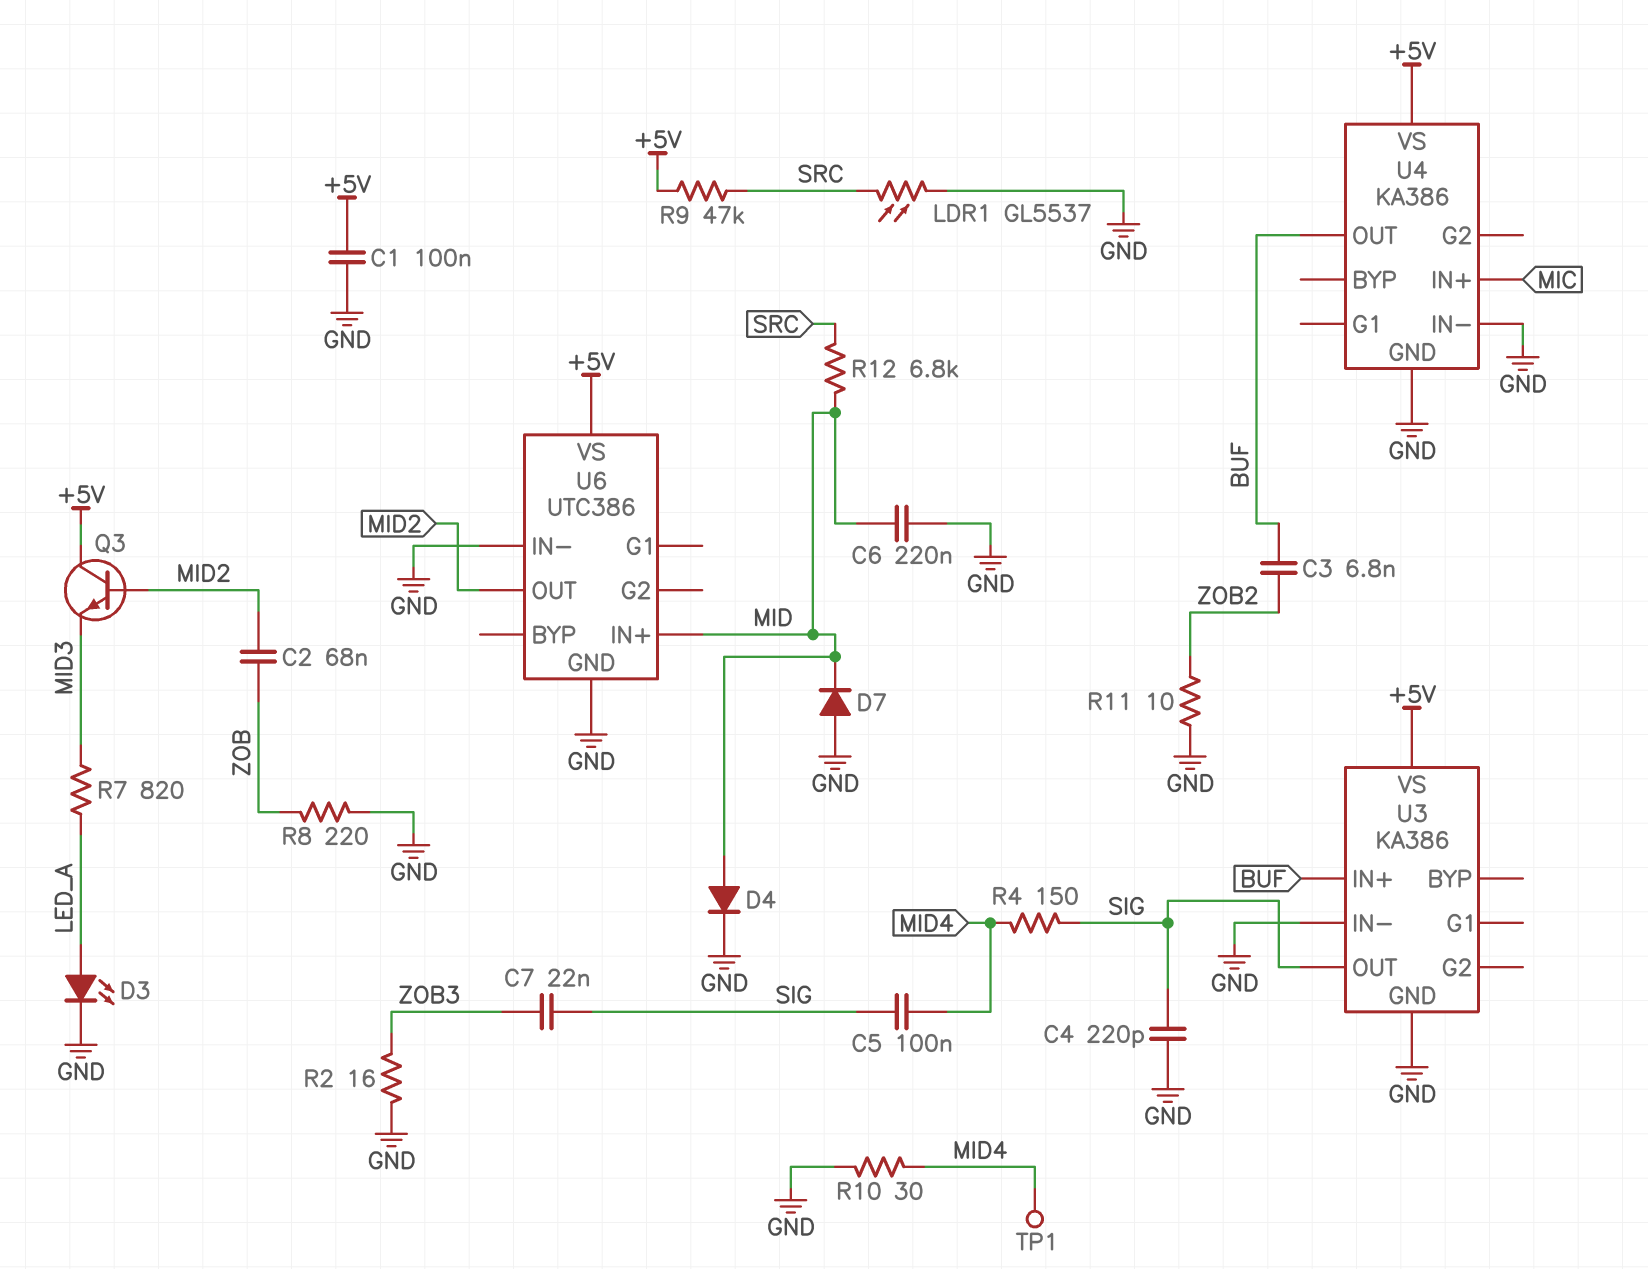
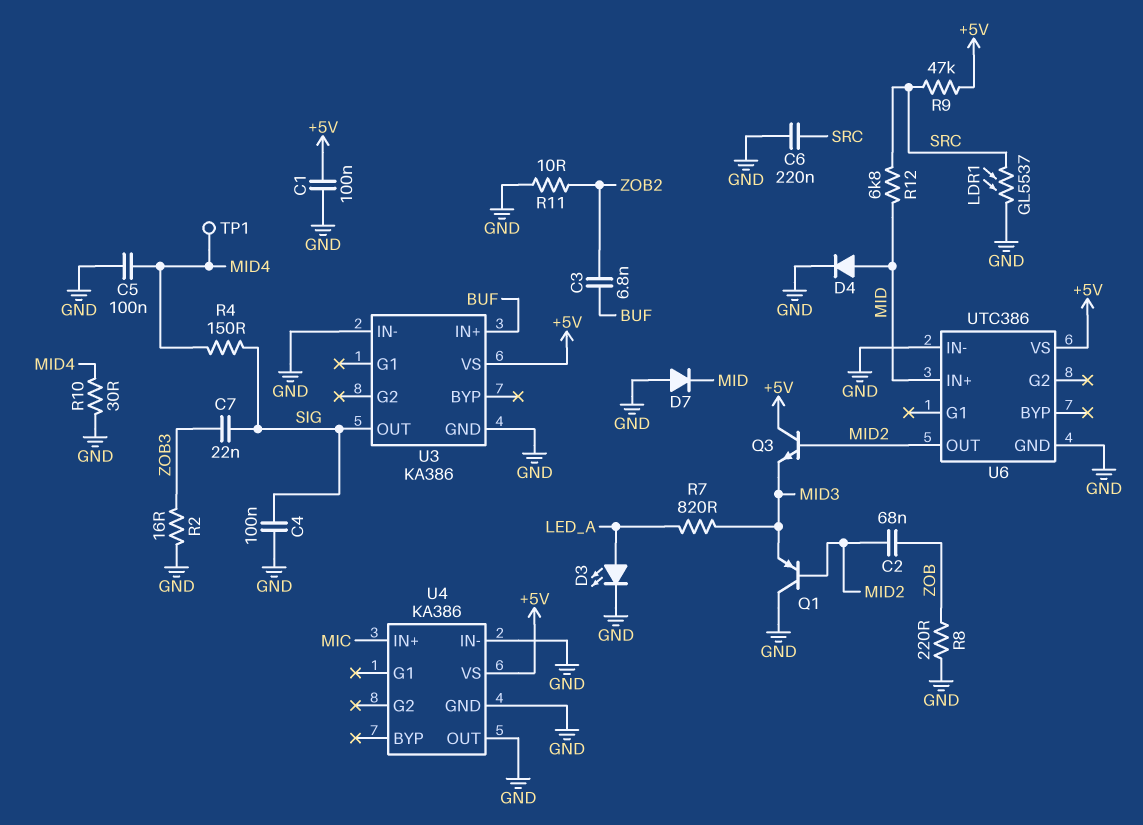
C4: 220pF (GND, SIG) -> 100nF (GND, SIG)
C5: 100nF (MID4, SIG) -> 100nF (GND, MID4)
C6: 220nF (GND, MID) -> 220nF (GND, SRC)
Q1: none -> PNP (B MID2, C GND, E MID3)
U4 pin OUT: BUF -> GND

